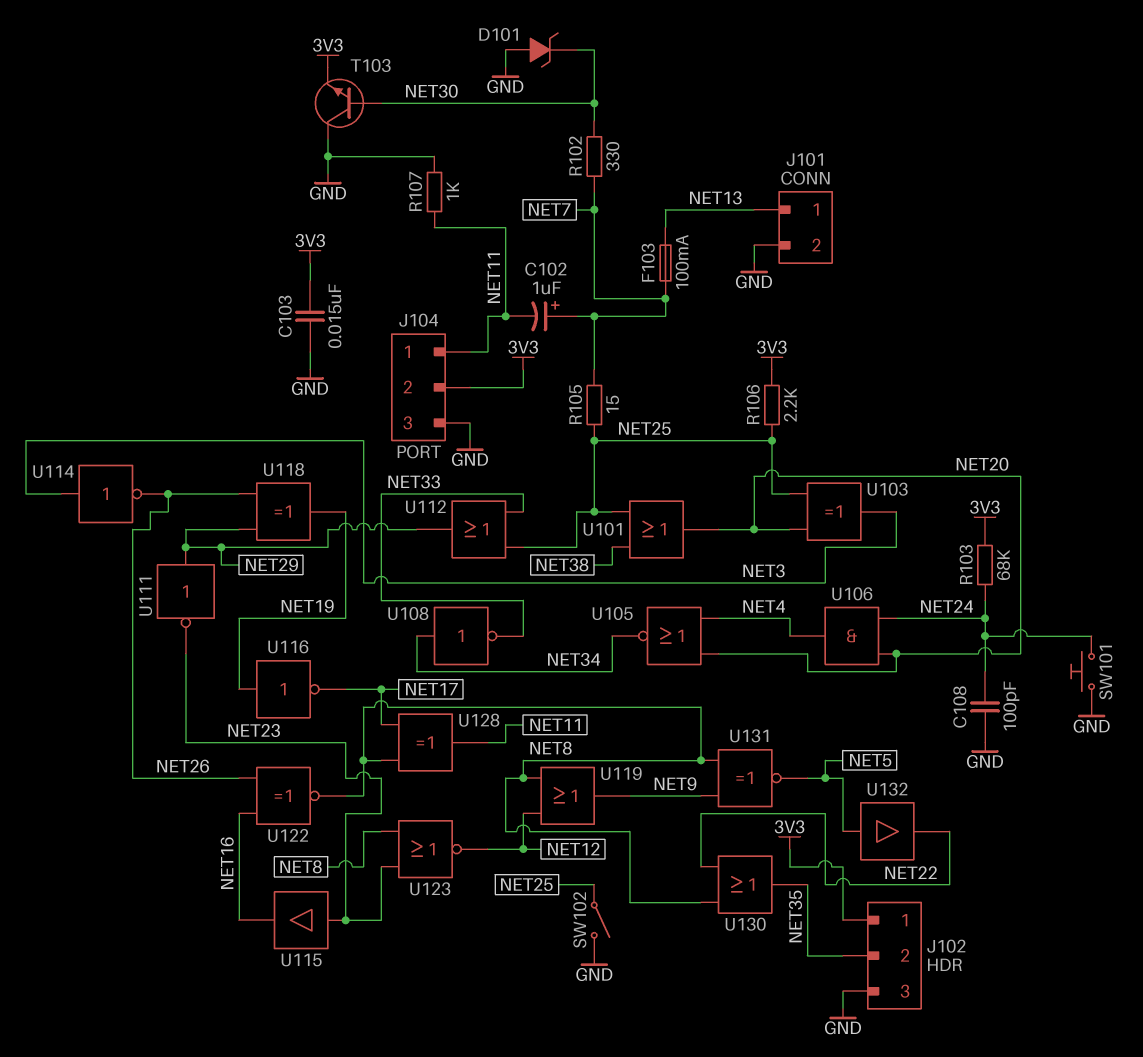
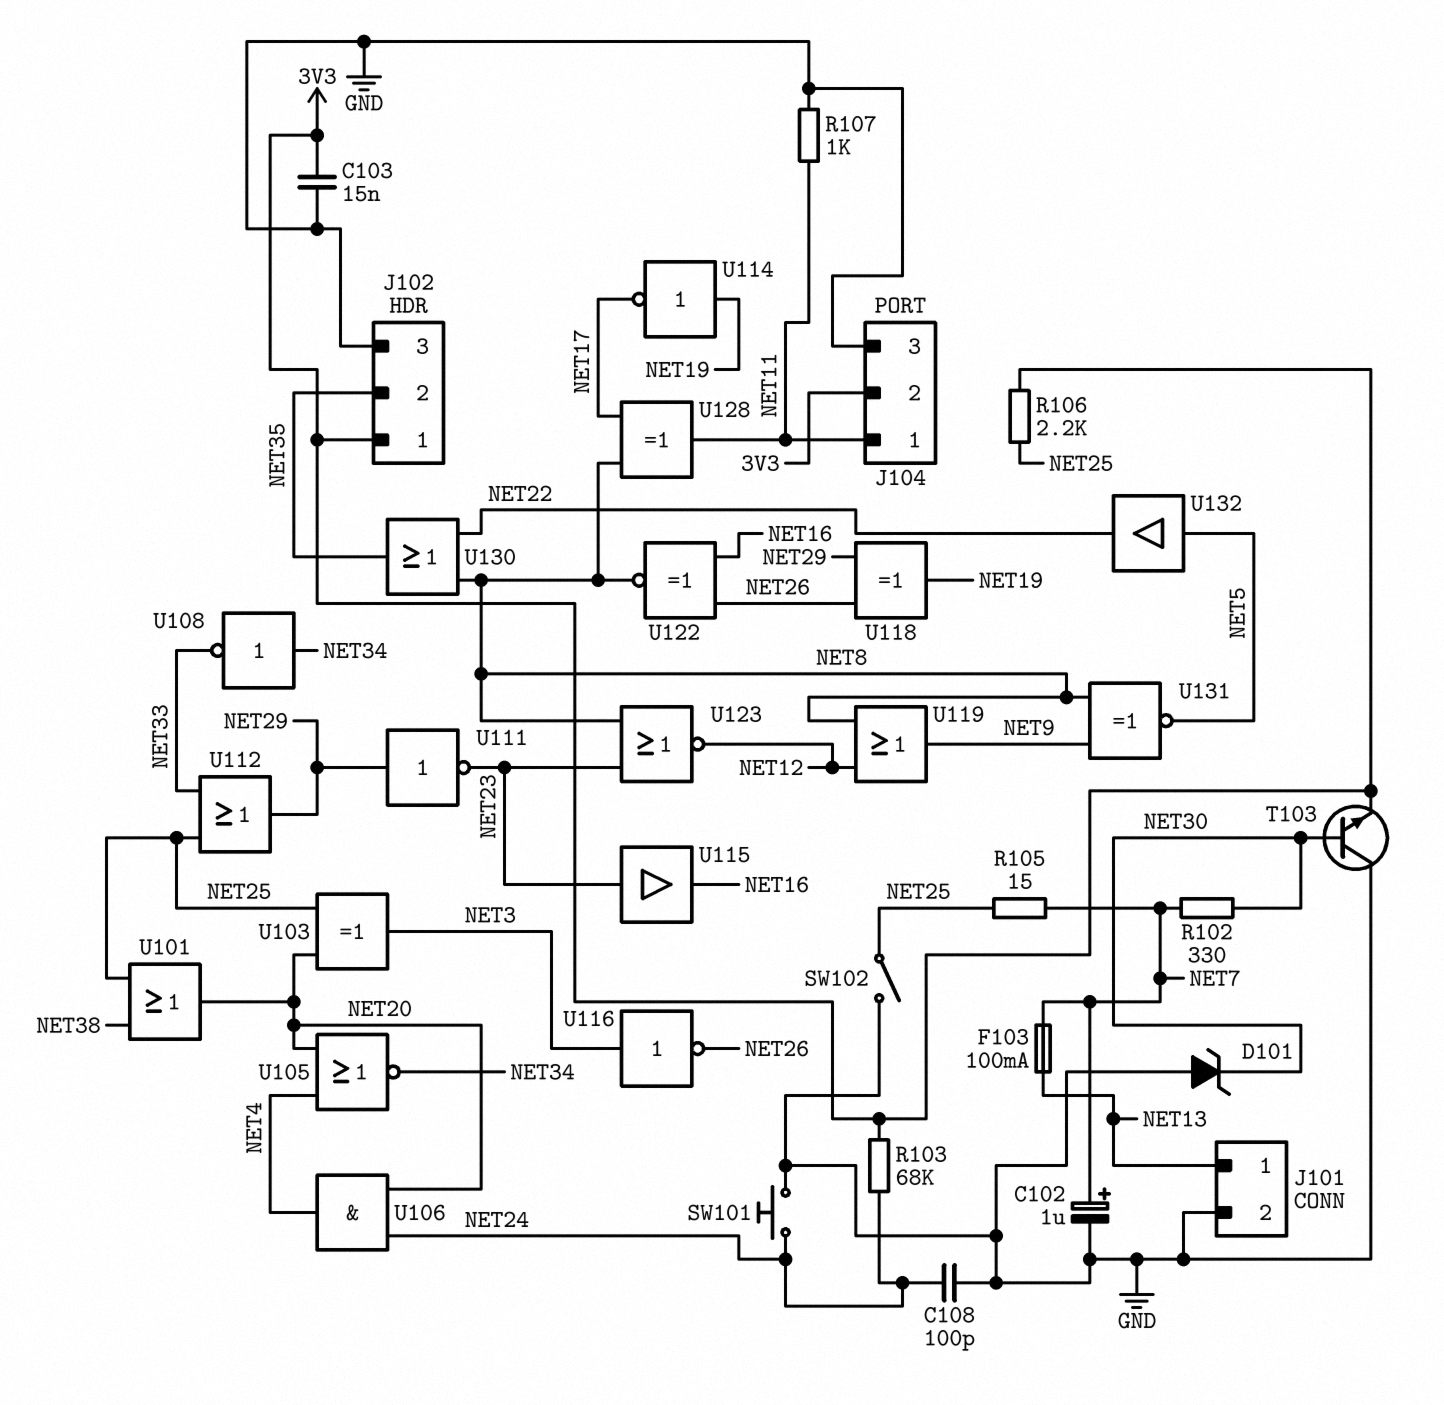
C102: 1uF (plus NET7, minus NET11) -> 1uF (plus NET7, minus GND)
U114: NOT (in NET3, out NET26) -> NOT (in NET19, out NET17)
U116: NOT (in NET19, out NET17) -> NOT (in NET3, out NET26)

